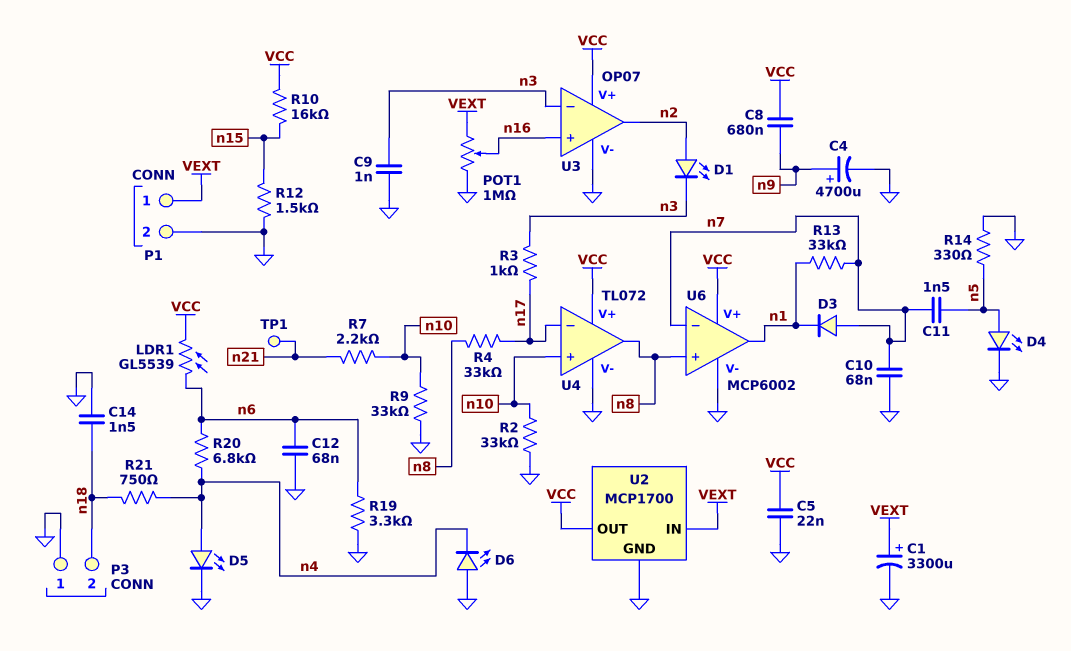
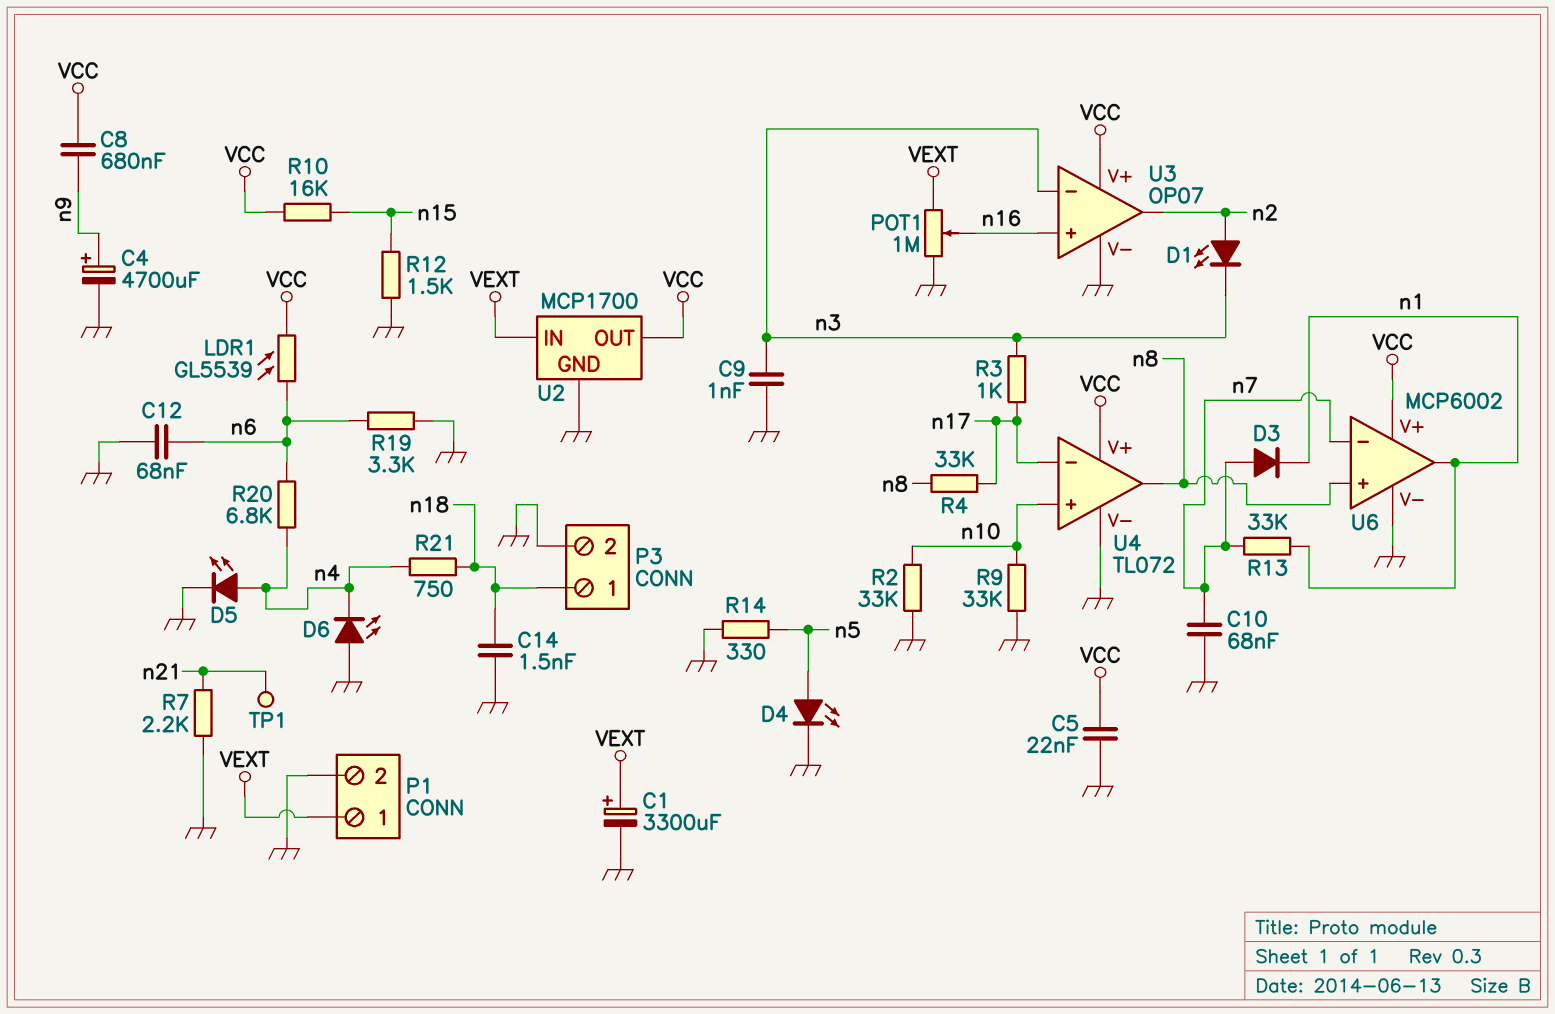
C11: 1.5nF (n5, n7) -> none
P3 pin 1: GND -> n18
P3 pin 2: n18 -> GND
R7: 2.2k (n10, n21) -> 2.2k (GND, n21)

